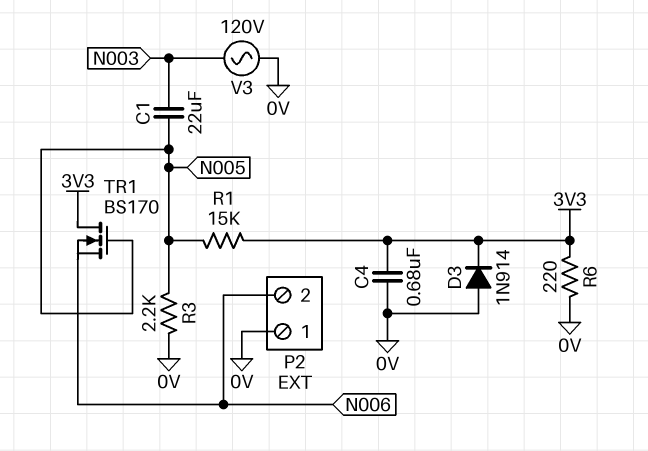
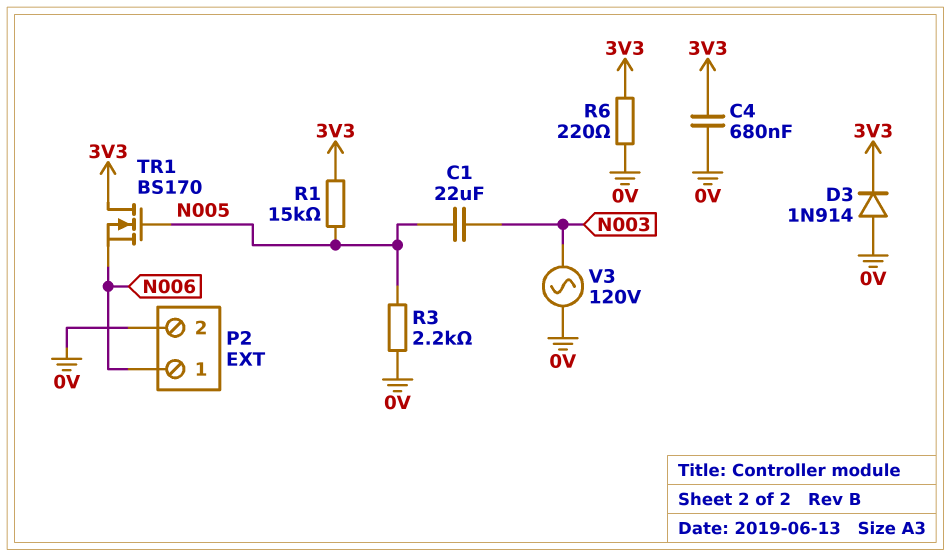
P2 pin 1: 0V -> N006
P2 pin 2: N006 -> 0V

